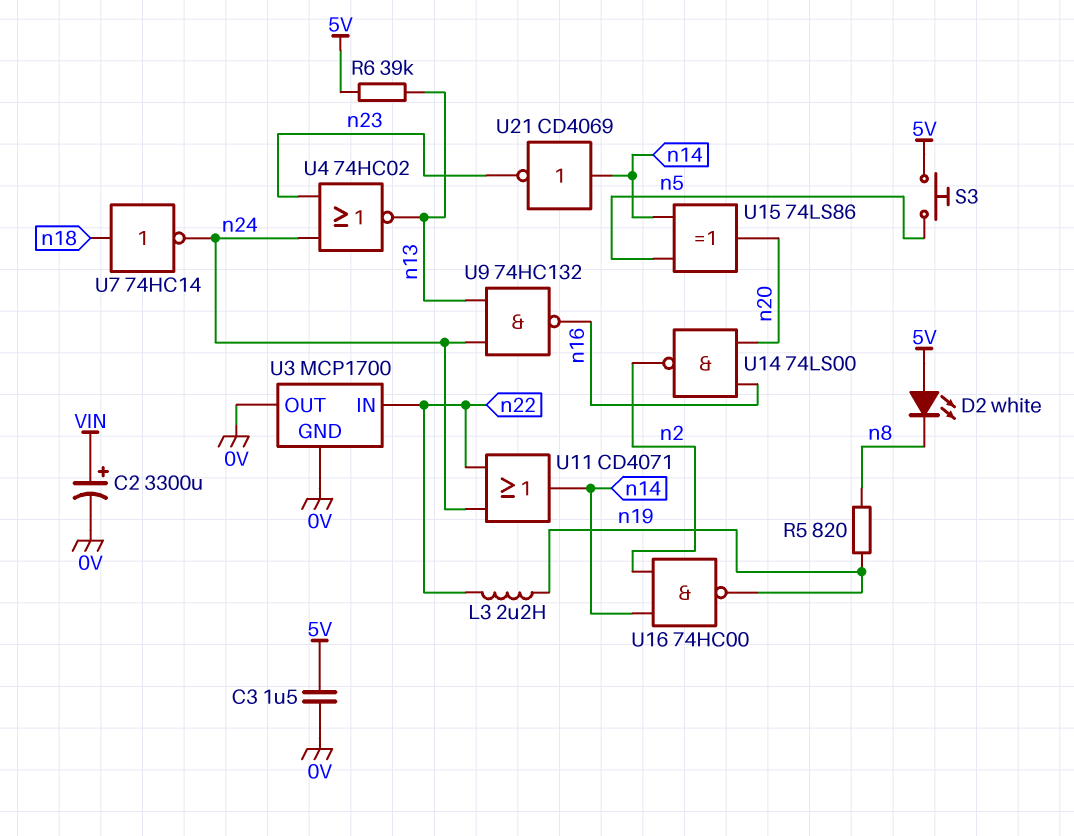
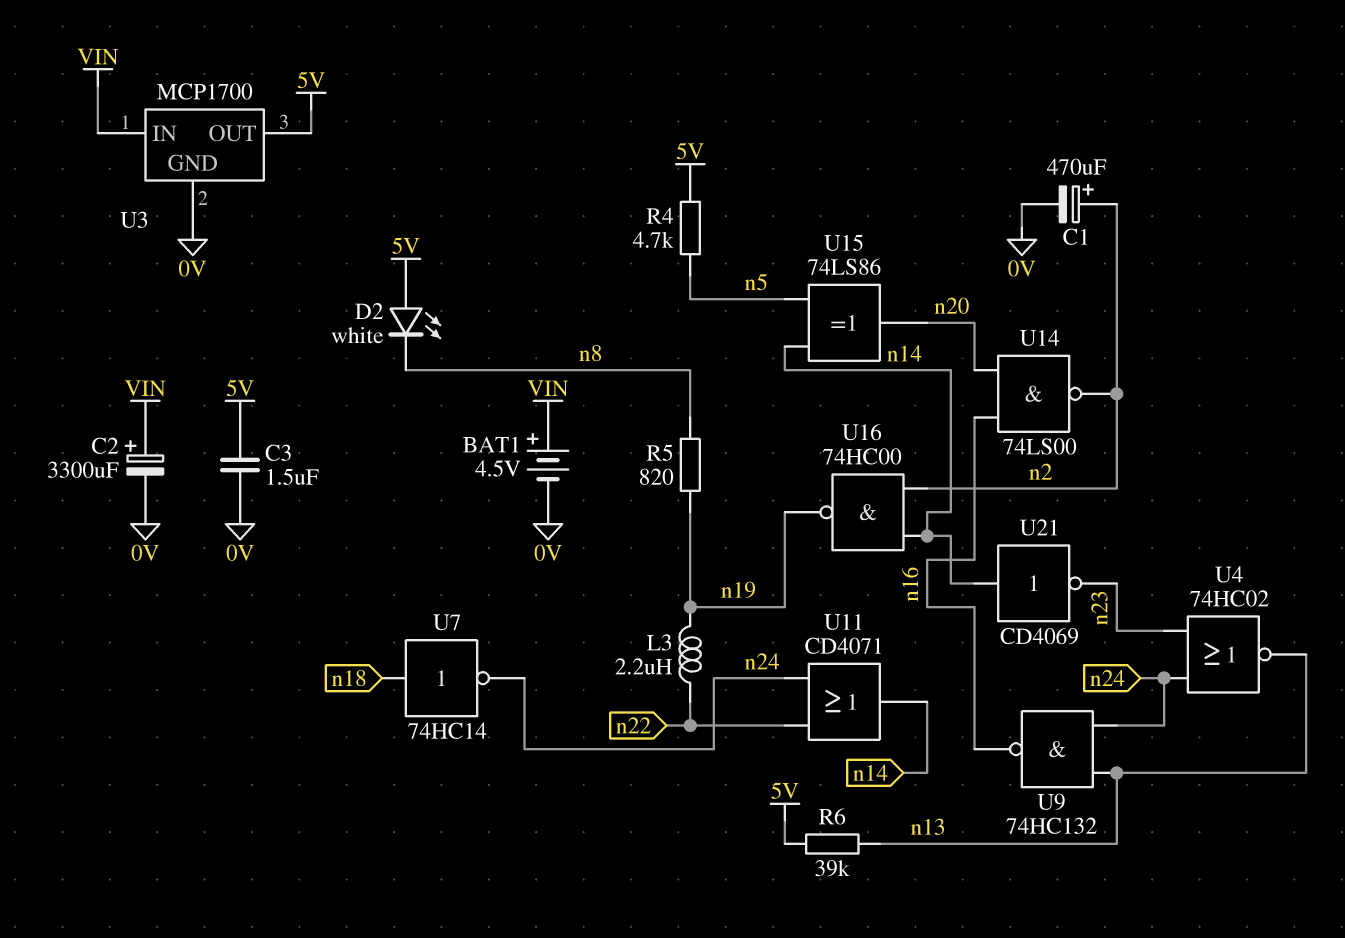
BAT1: none -> 4.5V (plus VIN, minus 0V)
C1: none -> 470uF (plus n2, minus 0V)
R4: none -> 4.7k (5V, n5)
S3: button (5V, n5) -> none
U3 pin IN: n22 -> VIN
U3 pin OUT: 0V -> 5V

